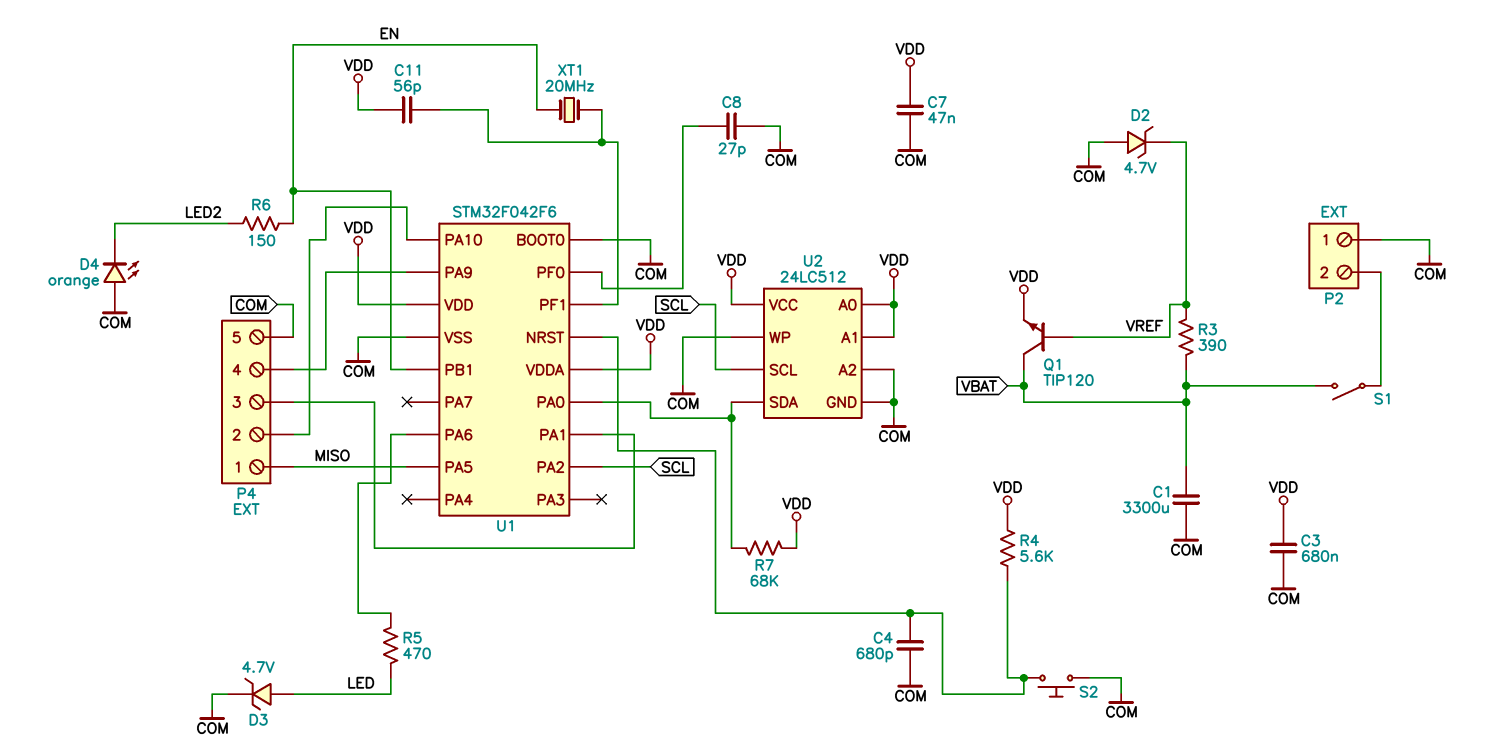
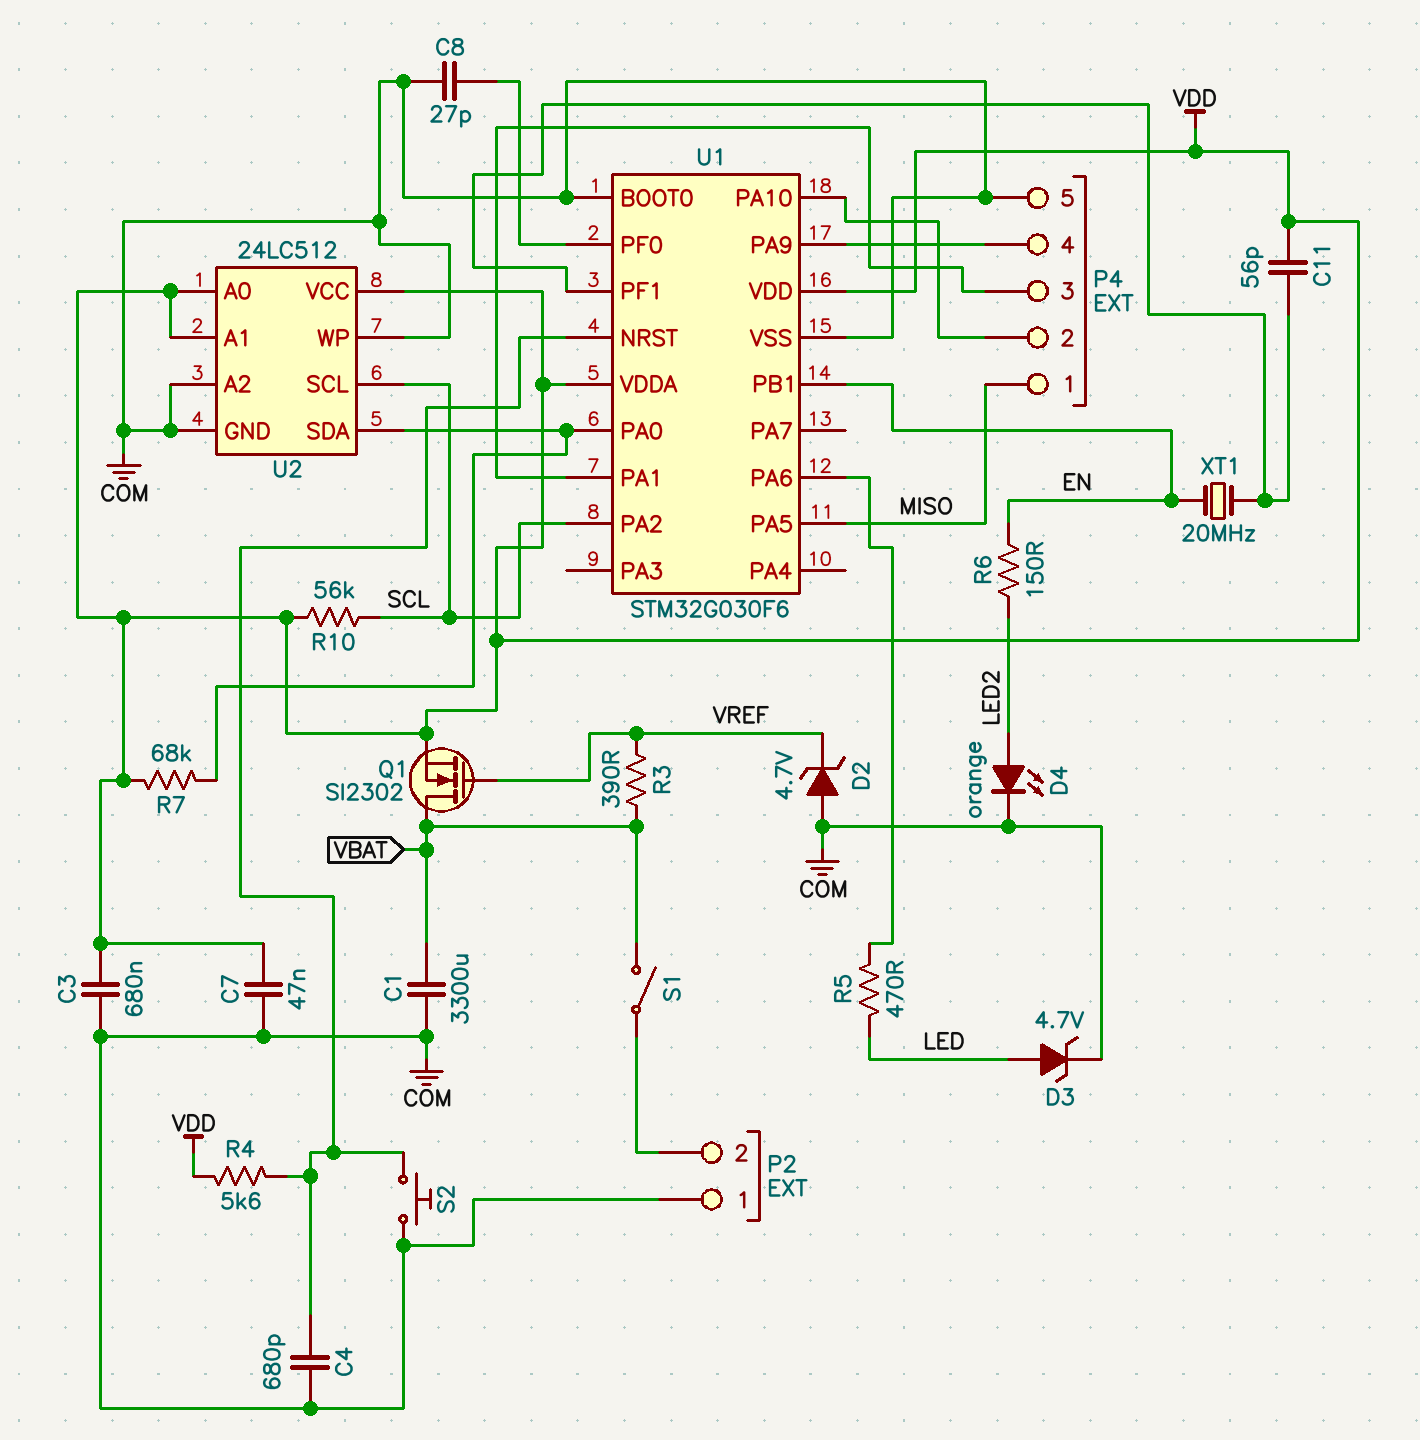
D4: LED orange (A COM, K LED2) -> LED orange (A LED2, K COM)
Q1: NPN TIP120 (B VREF, C VBAT, E VDD) -> NMOS SI2302 (G VREF, D VBAT, S VDD)
R10: none -> 56k (SCL, VDD)
U1: STM32F042F6 -> STM32G030F6

